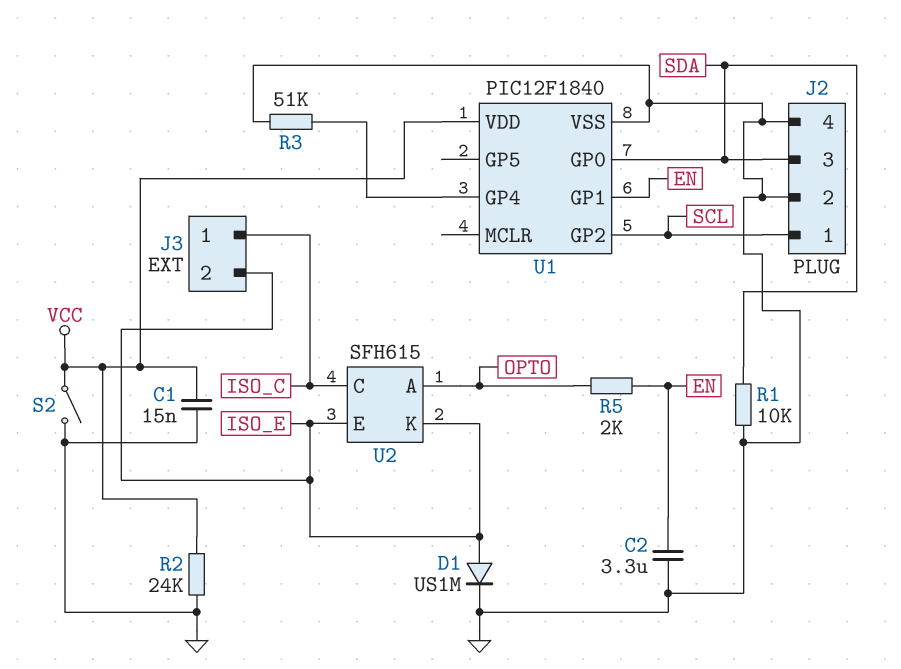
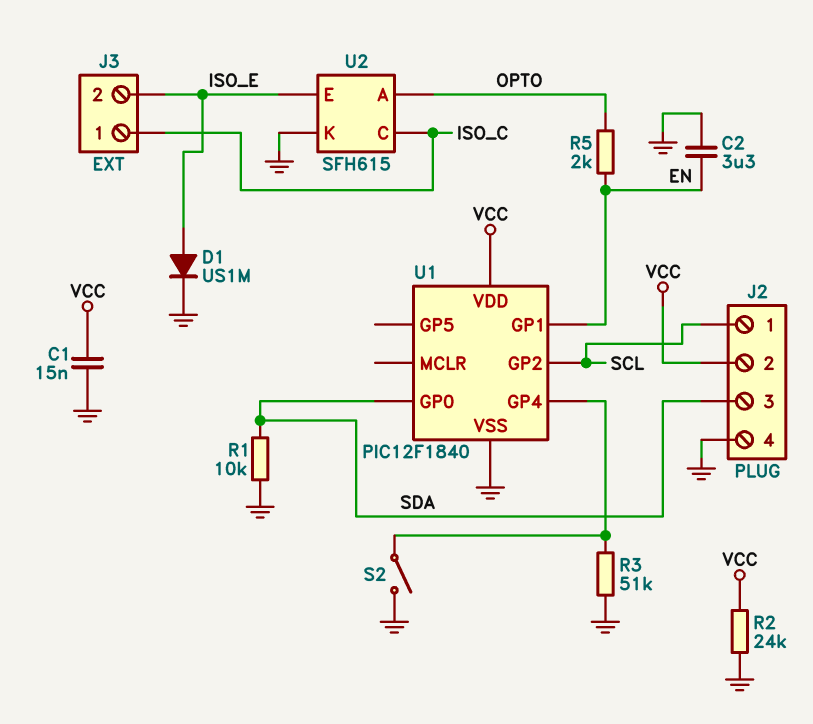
J2 pin 2: GND -> VCC
S2: switch (GND, VCC) -> switch (GND, U1/GP4)
U2 pin K: ISO_E -> GND

